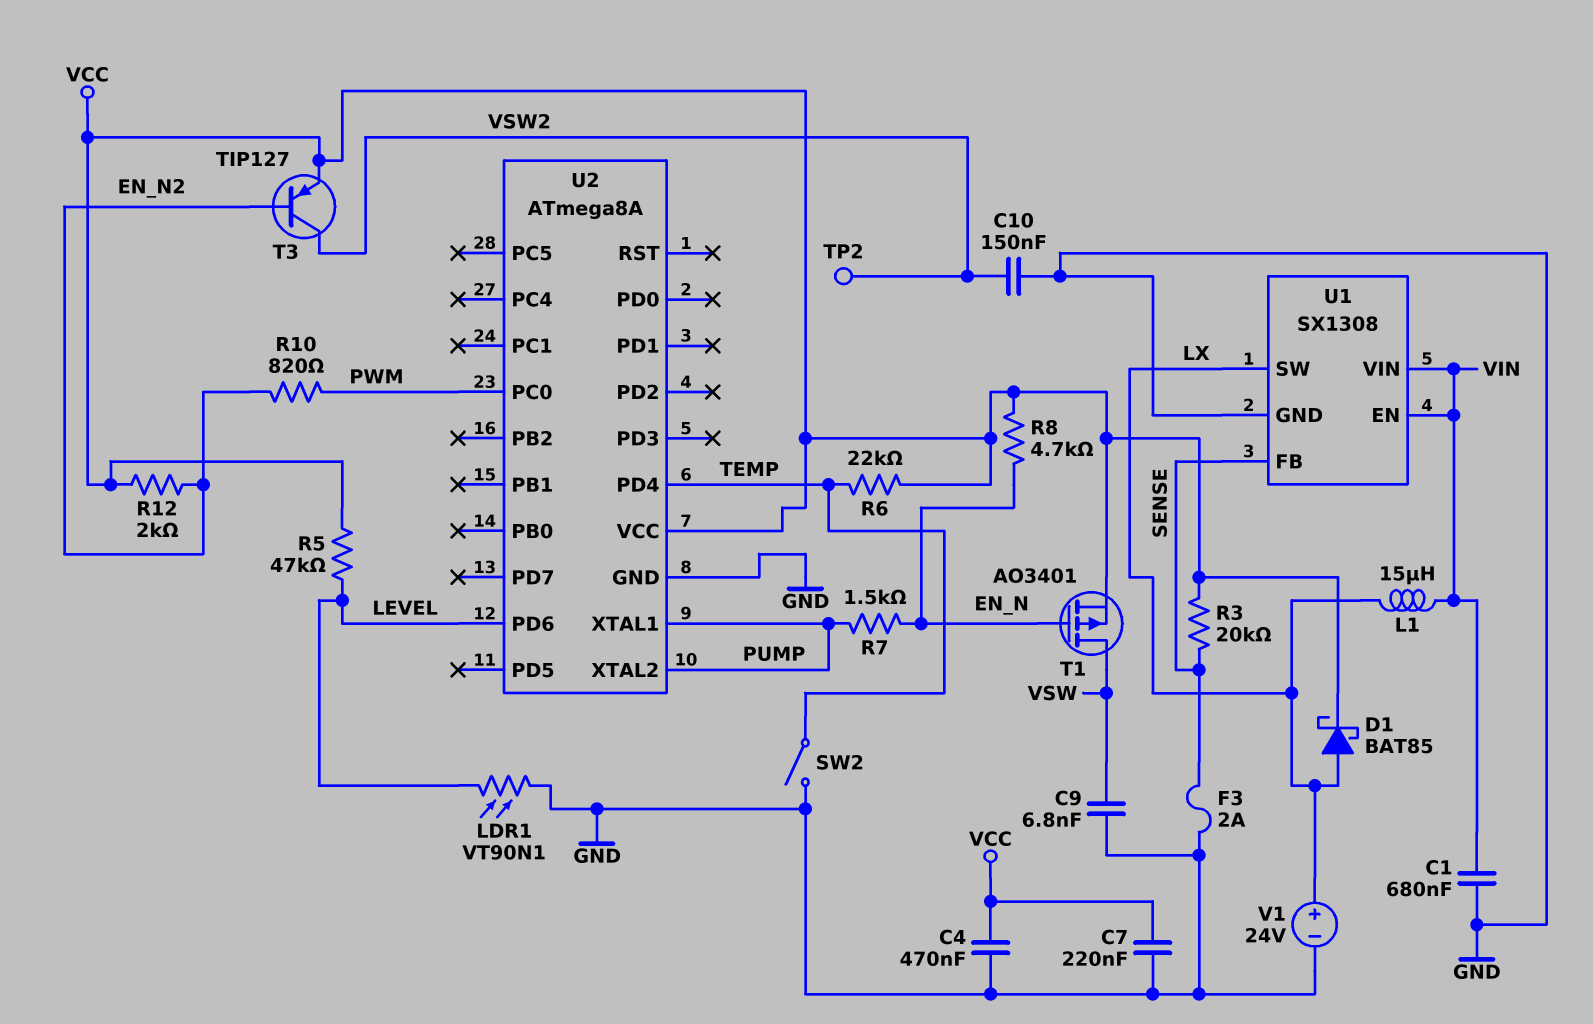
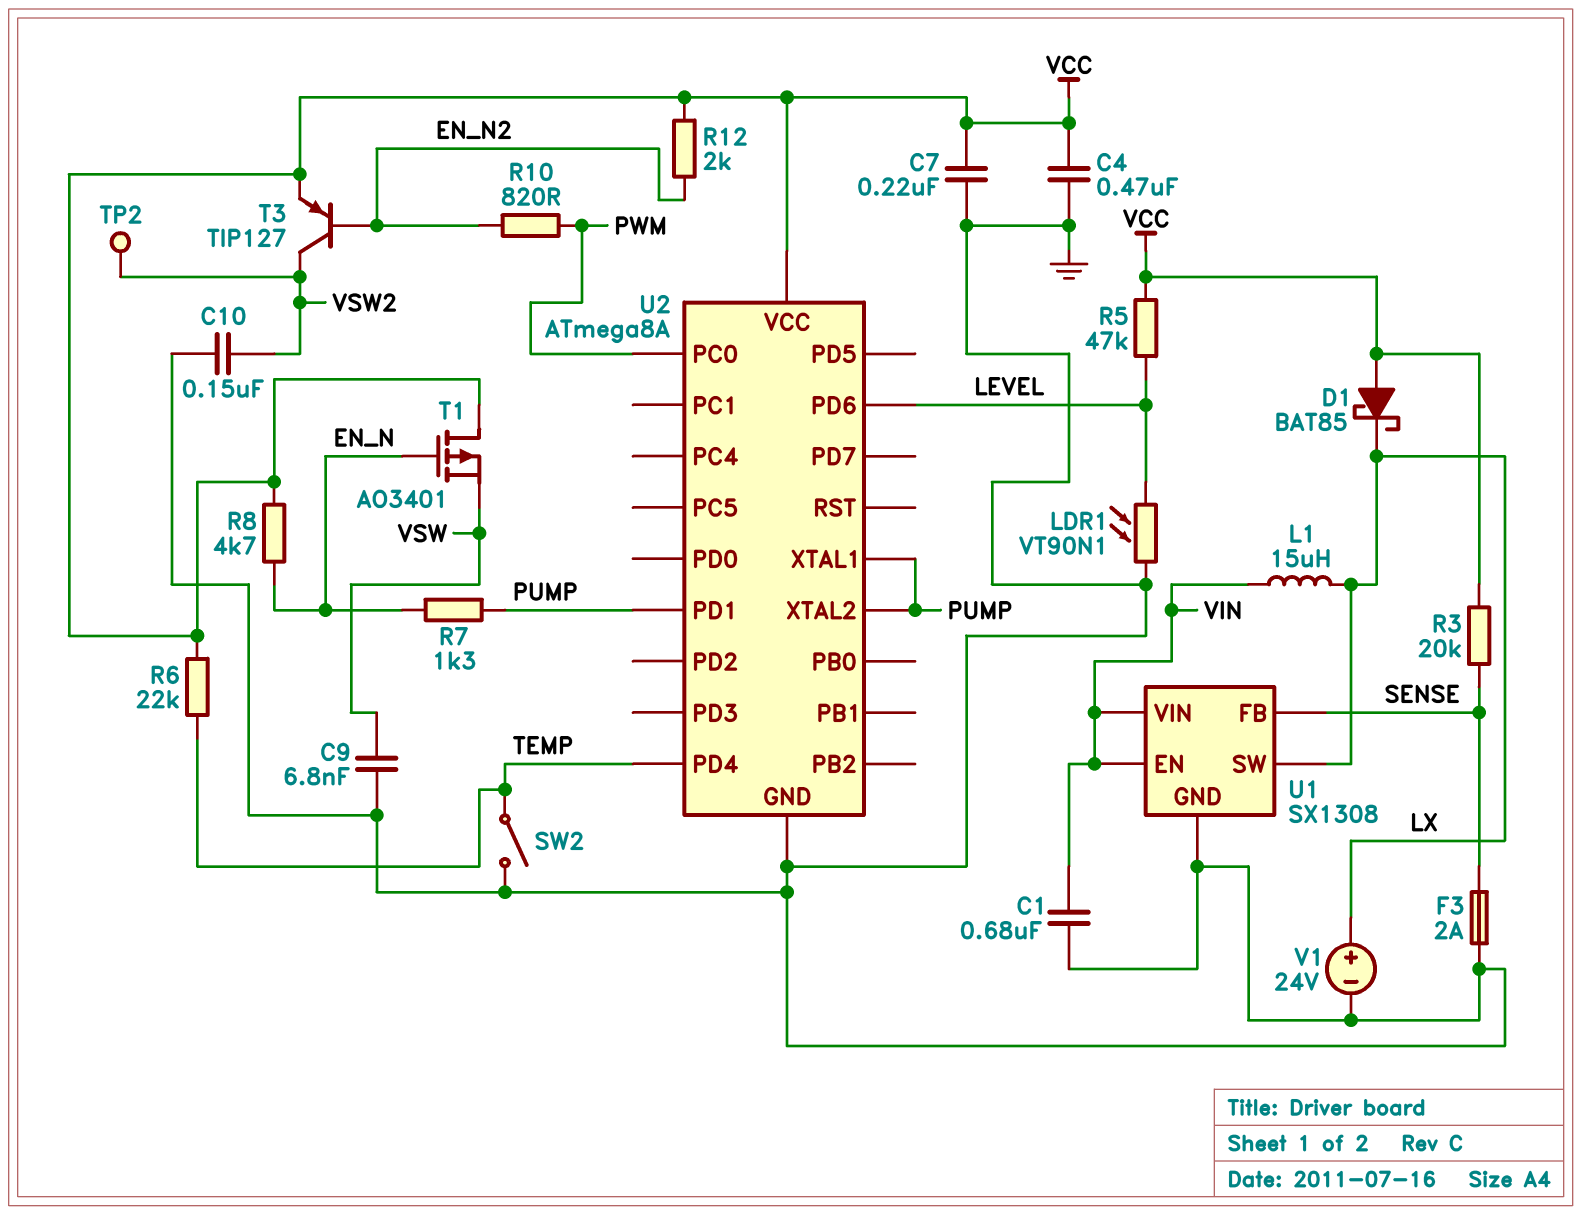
D1: schottky BAT85 (A LX, K VCC) -> schottky BAT85 (A VCC, K LX)
R7: 1.5k (EN_N, PUMP) -> 1.3k (EN_N, PUMP)
T1: PMOS AO3401 (G EN_N, D VSW, S VCC) -> PMOS AO3401 (G EN_N, D VCC, S VSW)
U2 pin PD1: none -> PUMP

